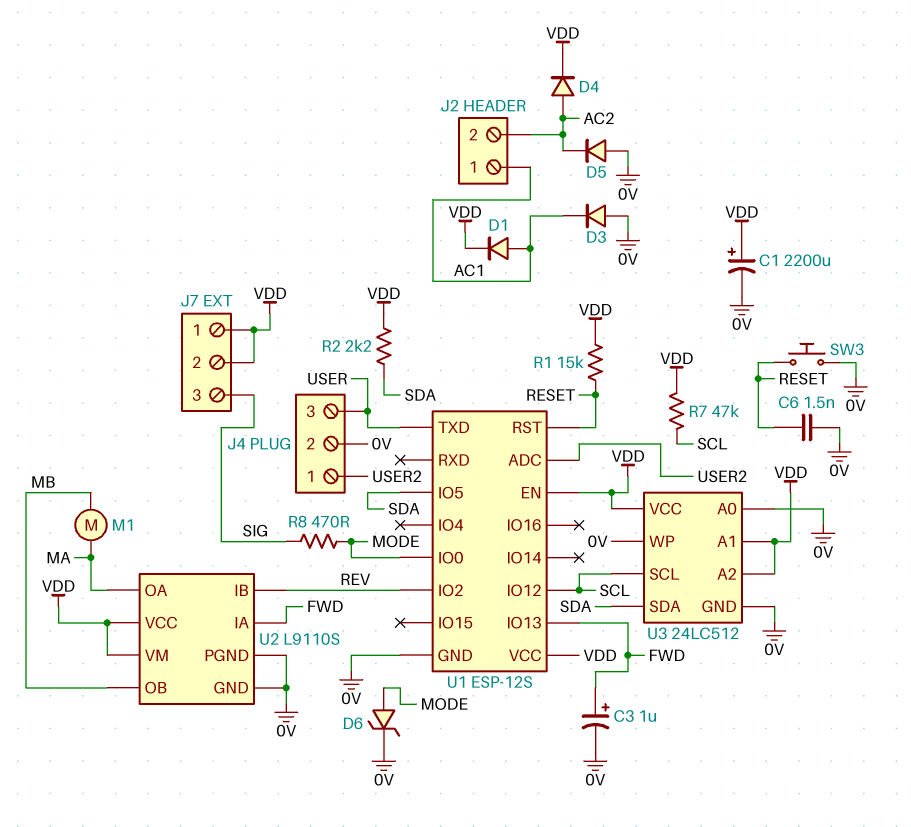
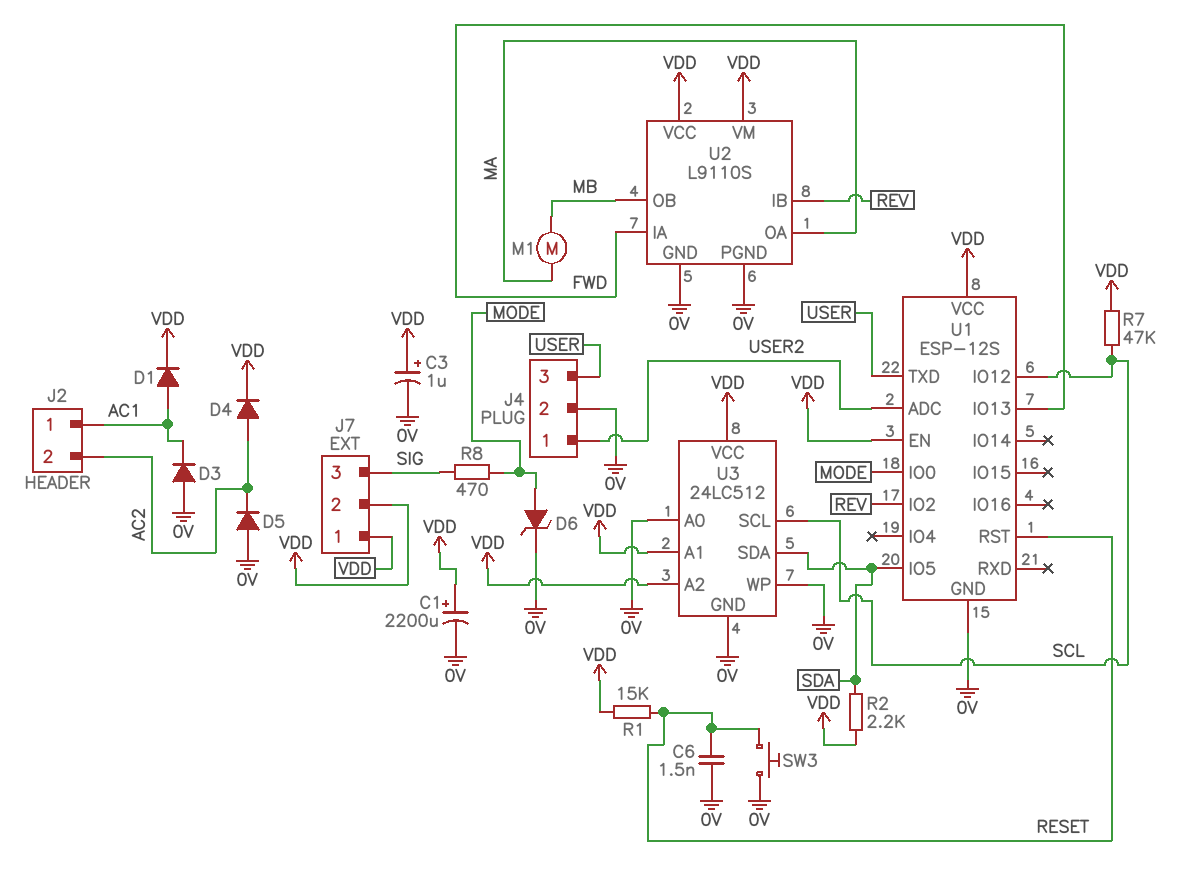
C3: 1uF (plus FWD, minus 0V) -> 1uF (plus VDD, minus 0V)

